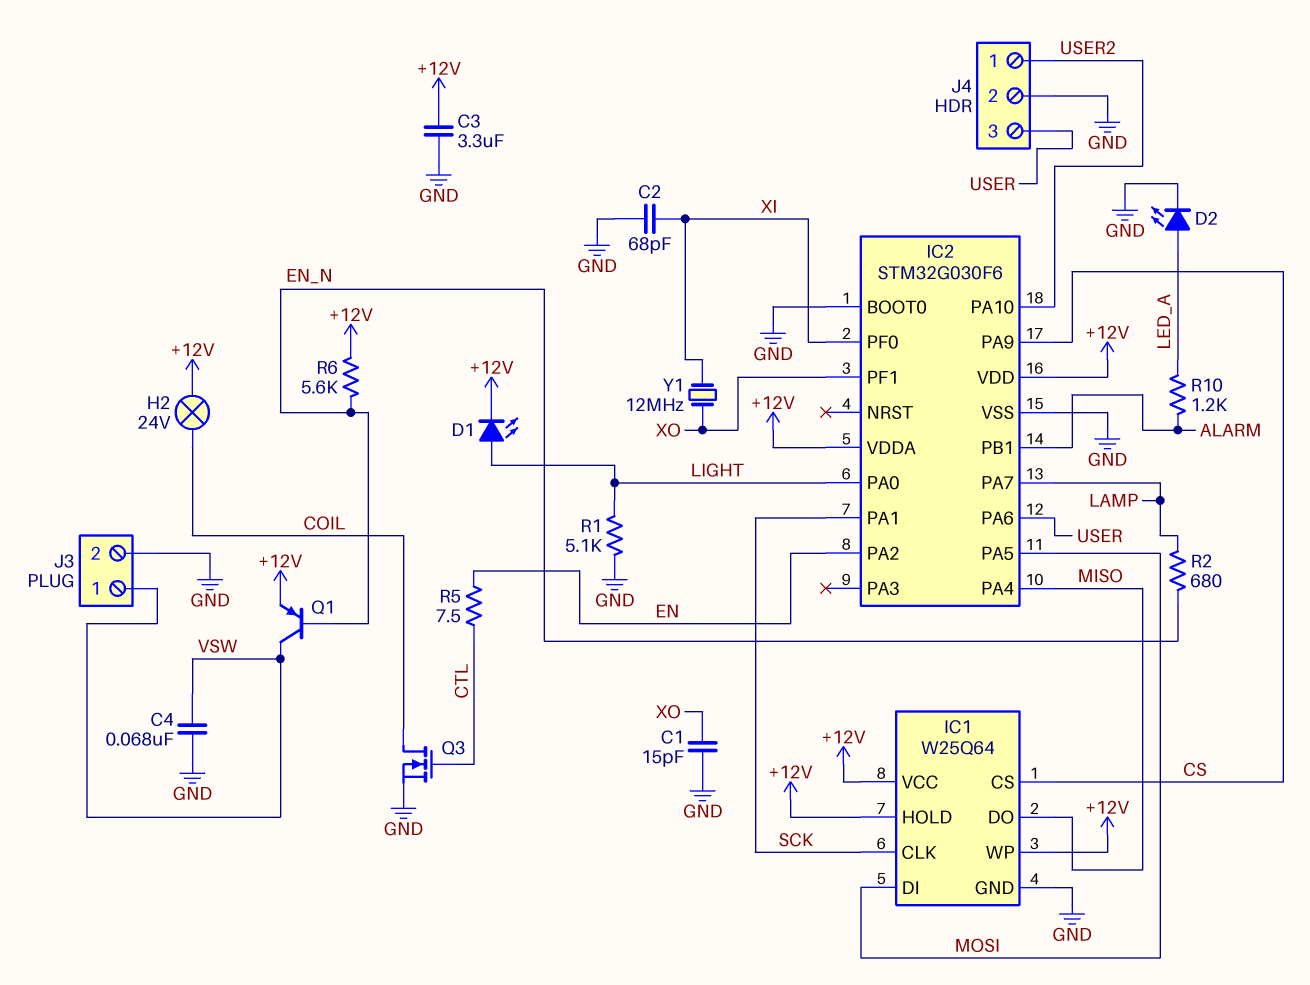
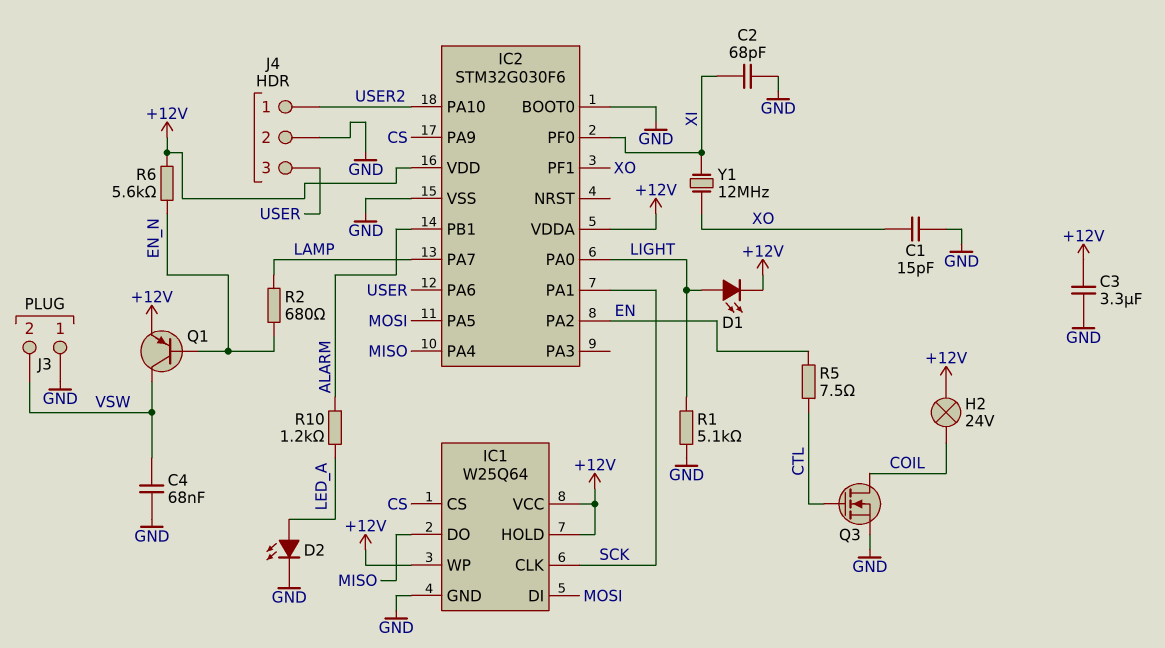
J3 pin 1: VSW -> GND
J3 pin 2: GND -> VSW

